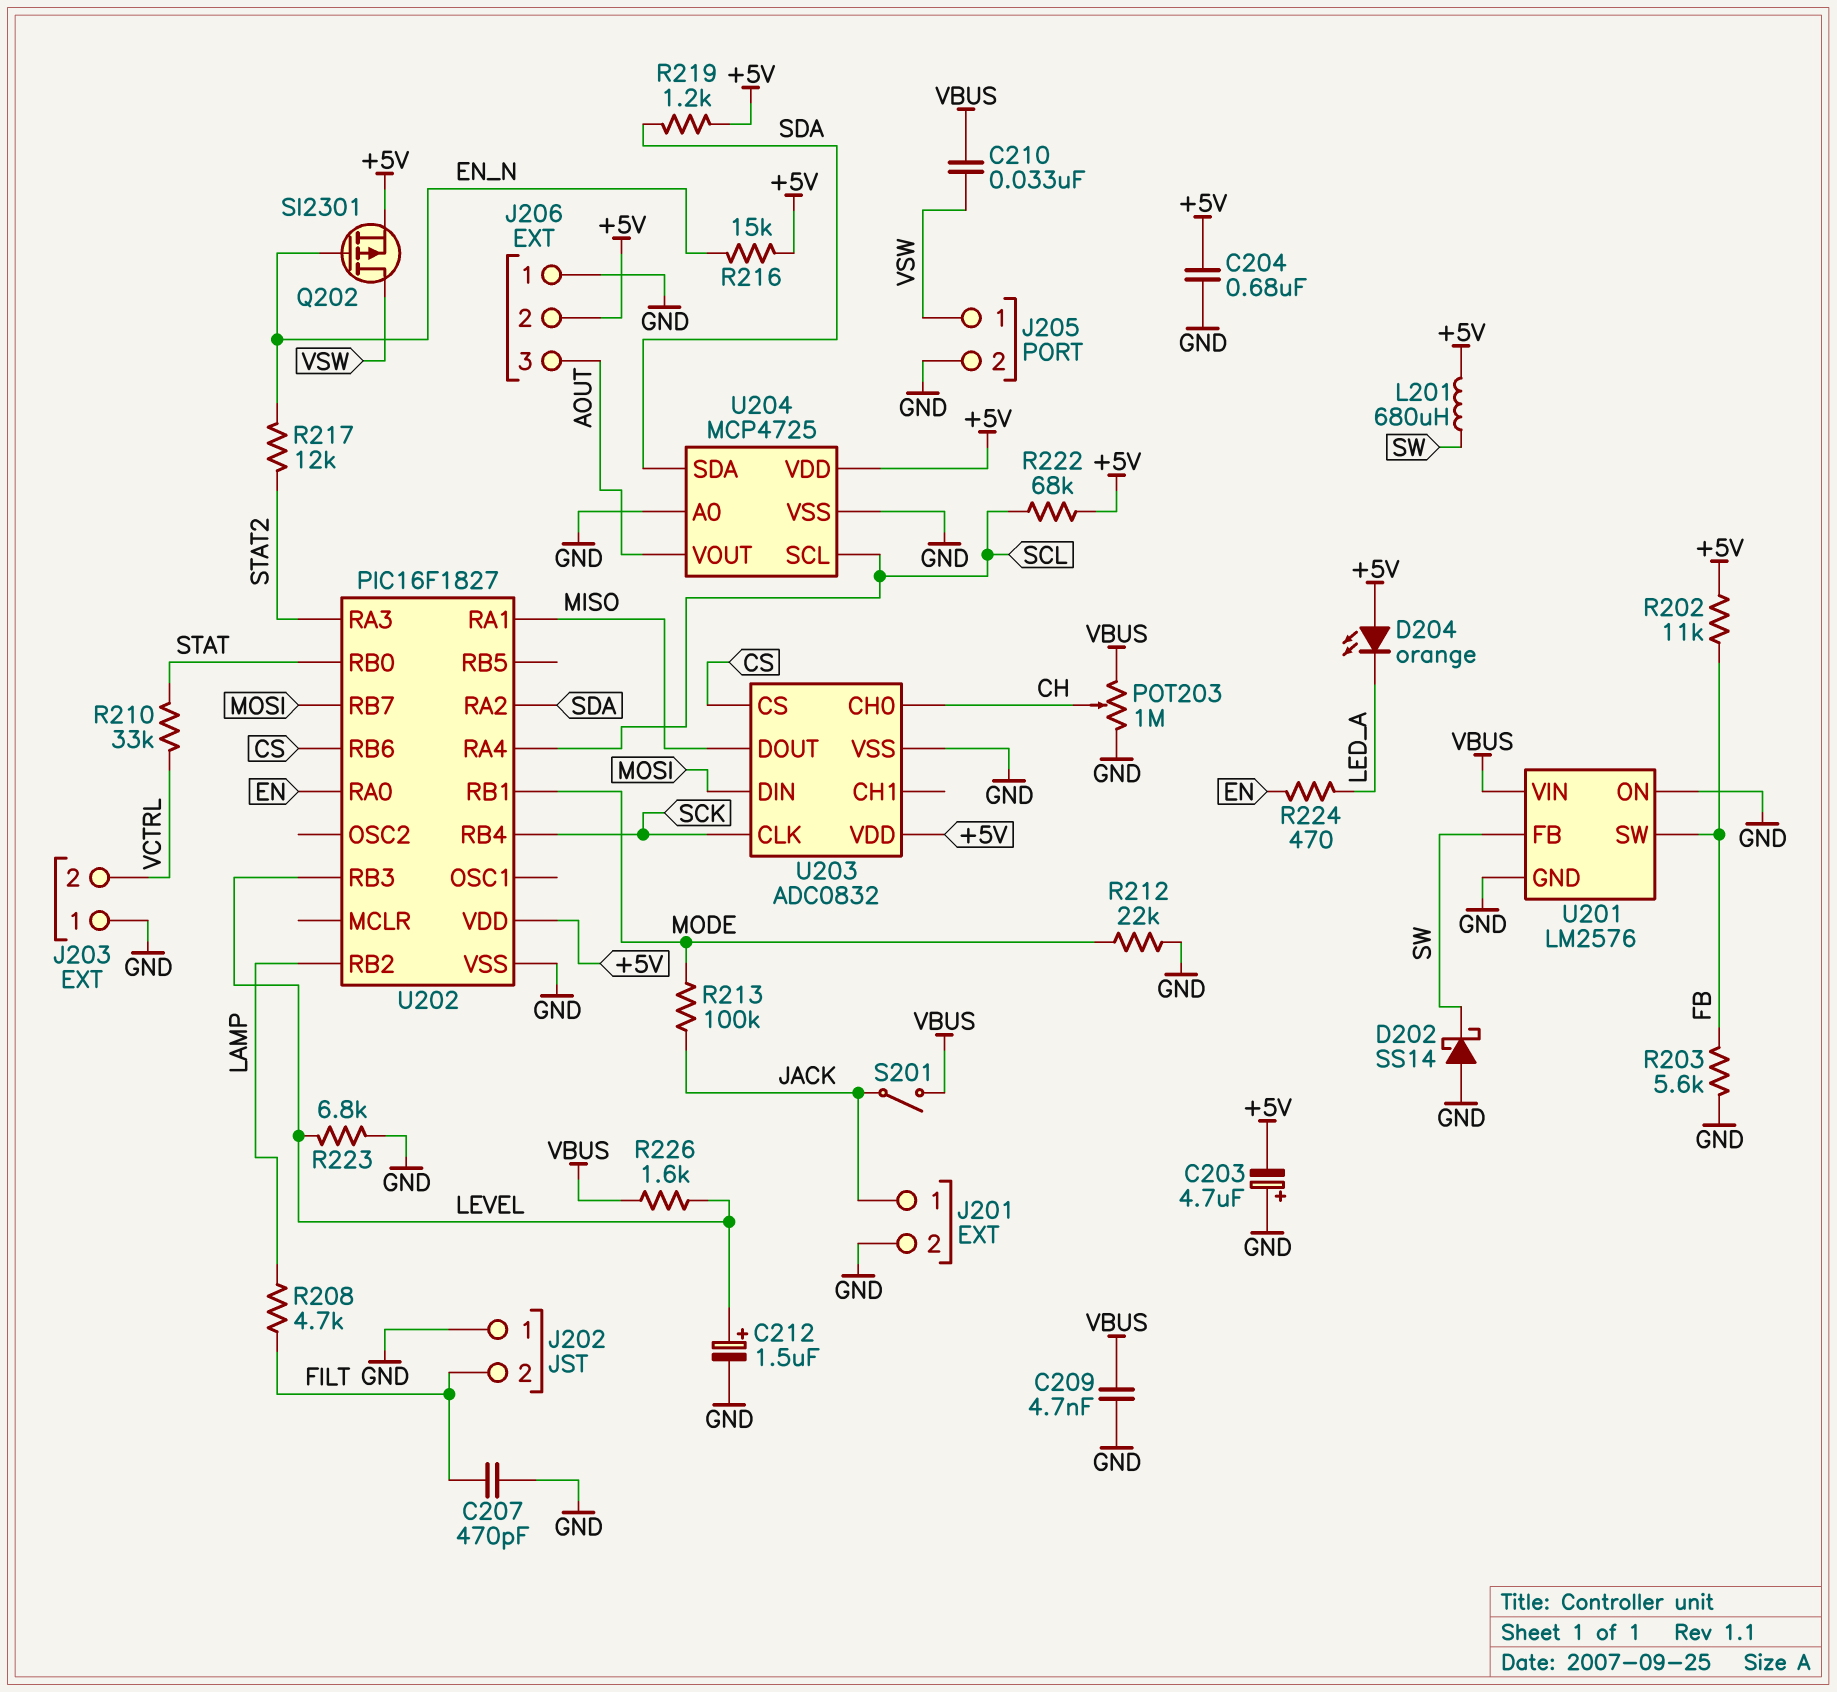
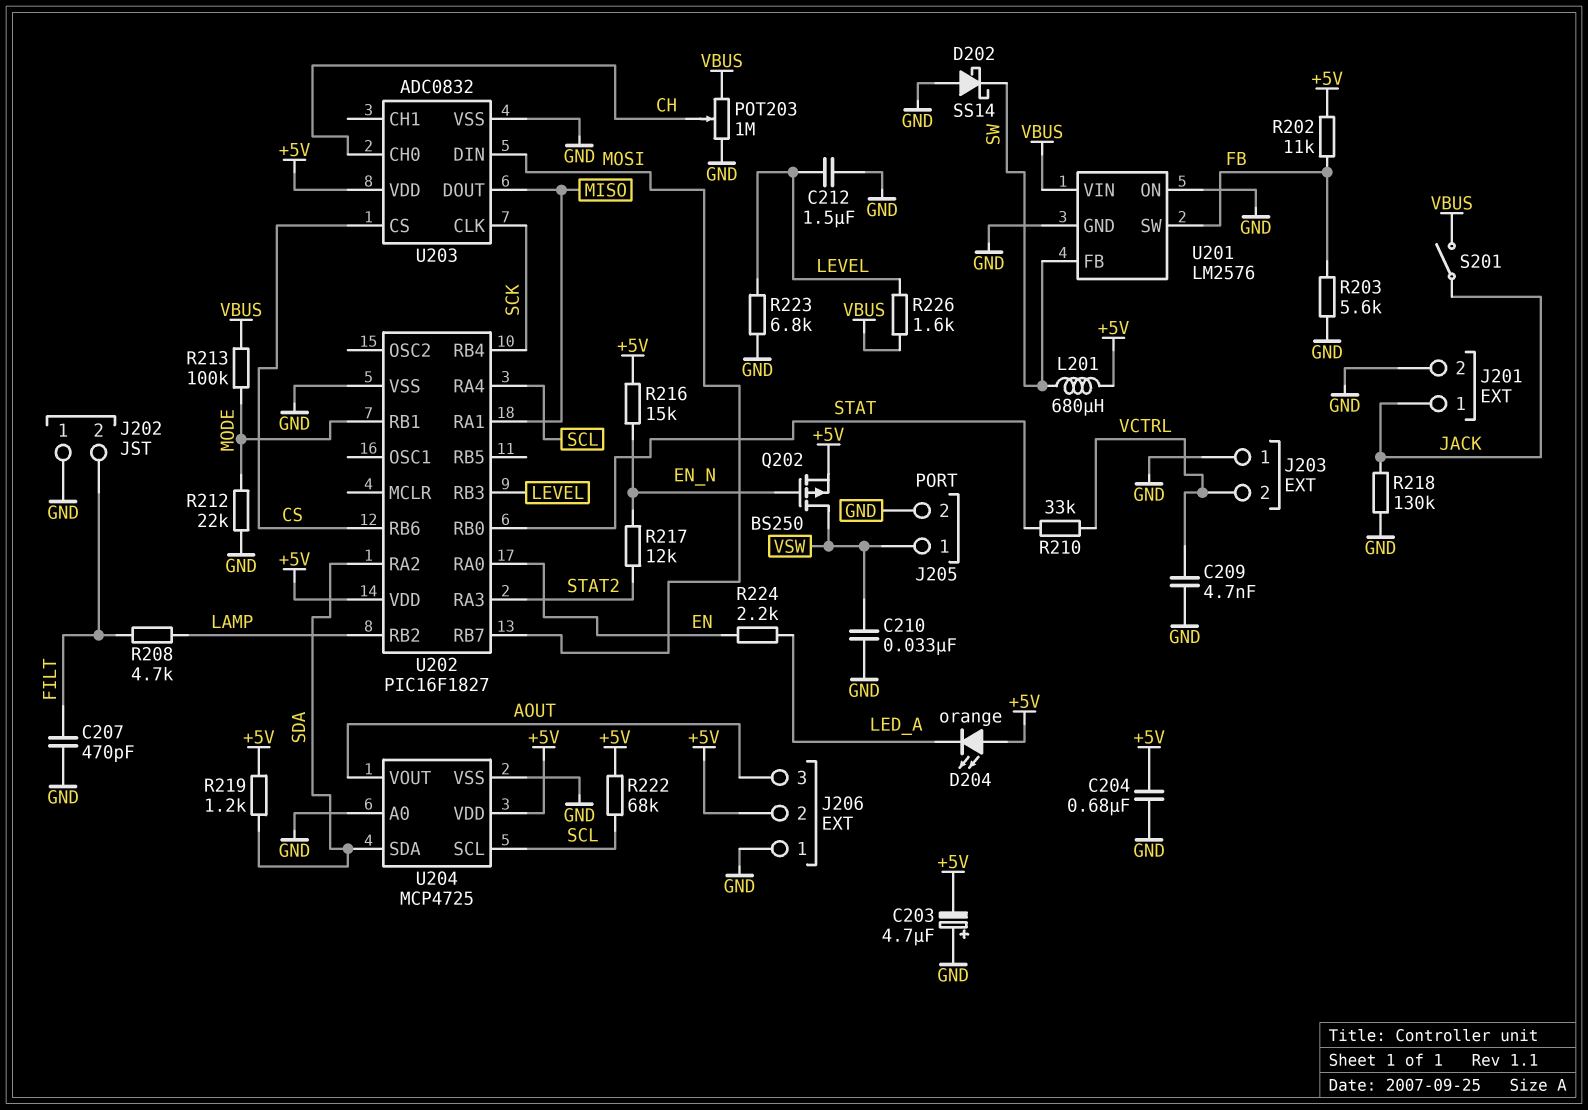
C209: 4.7nF (GND, VBUS) -> 4.7nF (GND, VCTRL)
C210: 33nF (VBUS, VSW) -> 33nF (GND, VSW)
C212: 1.5uF (plus LEVEL, minus GND) -> 1.5uF (GND, LEVEL)
Q202: PMOS SI2301 (G EN_N, D VSW, S +5V) -> PMOS BS250 (G EN_N, D VSW, S +5V)
R213: 100k (JACK, MODE) -> 100k (MODE, VBUS)
R218: none -> 130k (GND, JACK)
R224: 470 (EN, LED_A) -> 2.2k (EN, LED_A)

